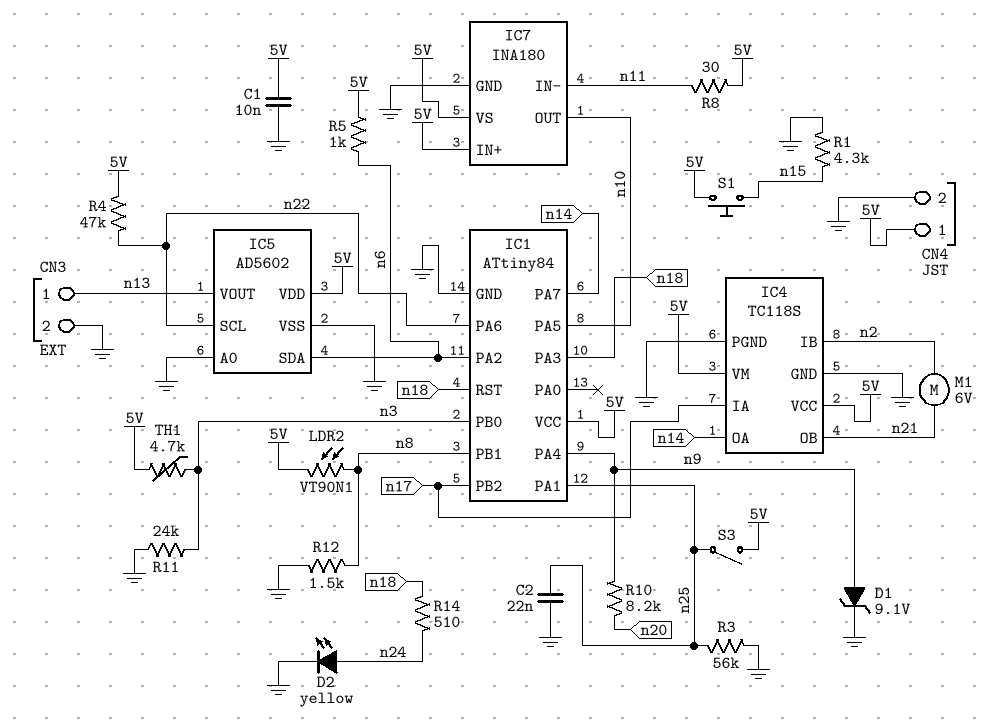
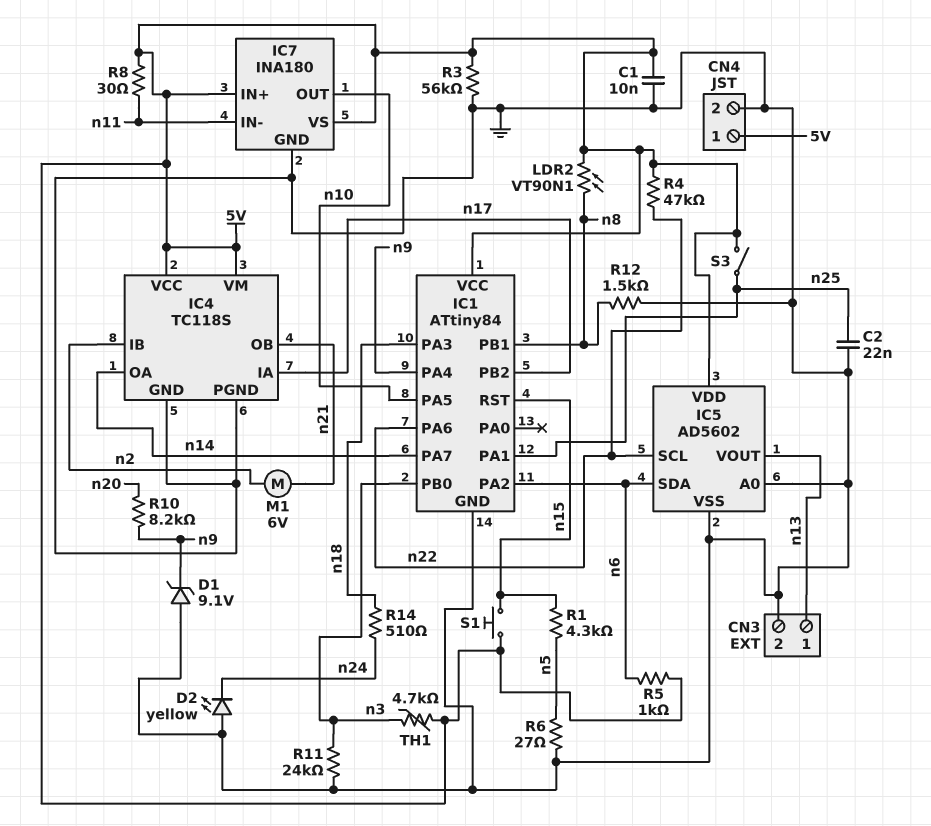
D1: zener 9.1V (A n9, K GND) -> zener 9.1V (A GND, K n9)
D2: LED yellow (A n24, K GND) -> LED yellow (A GND, K n24)
IC1 pin RST: n18 -> n15
R1: 4.3k (GND, n15) -> 4.3k (n5, n15)
R3: 56k (GND, n25) -> 56k (5V, GND)
R6: none -> 27 (GND, n5)

